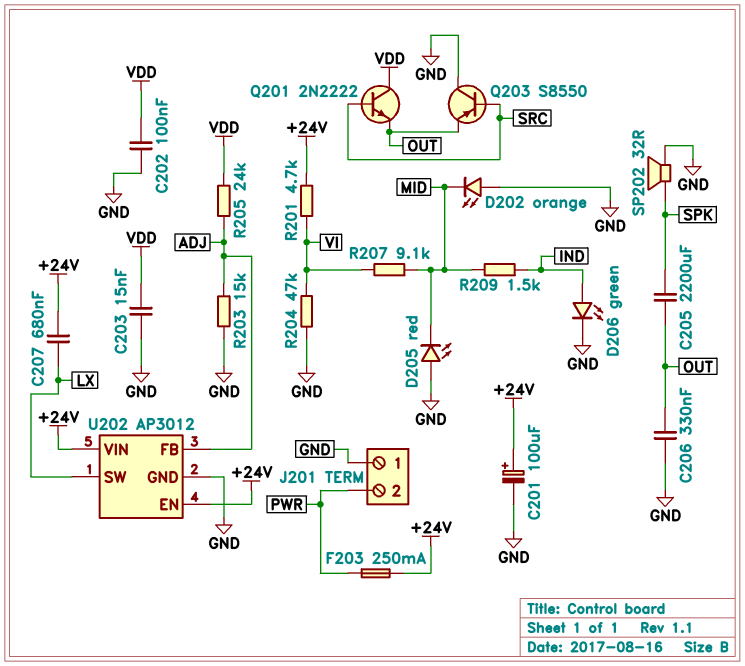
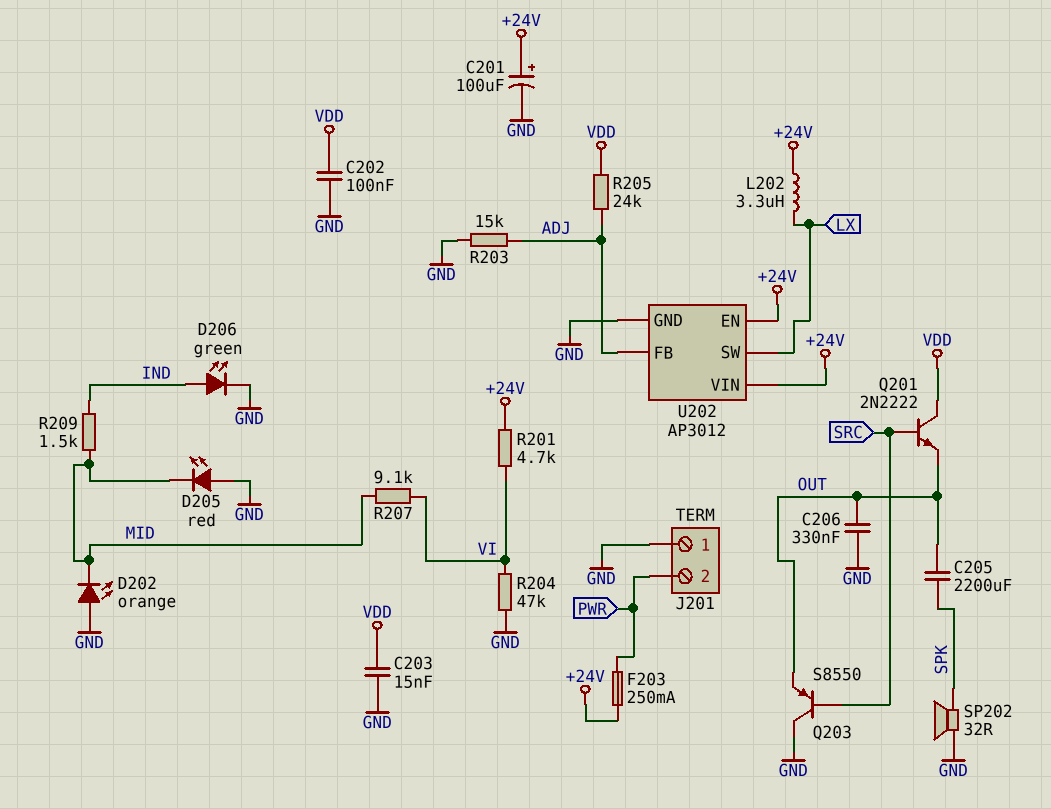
C207: 680nF (+24V, LX) -> none
L202: none -> 3.3uH (+24V, LX)

